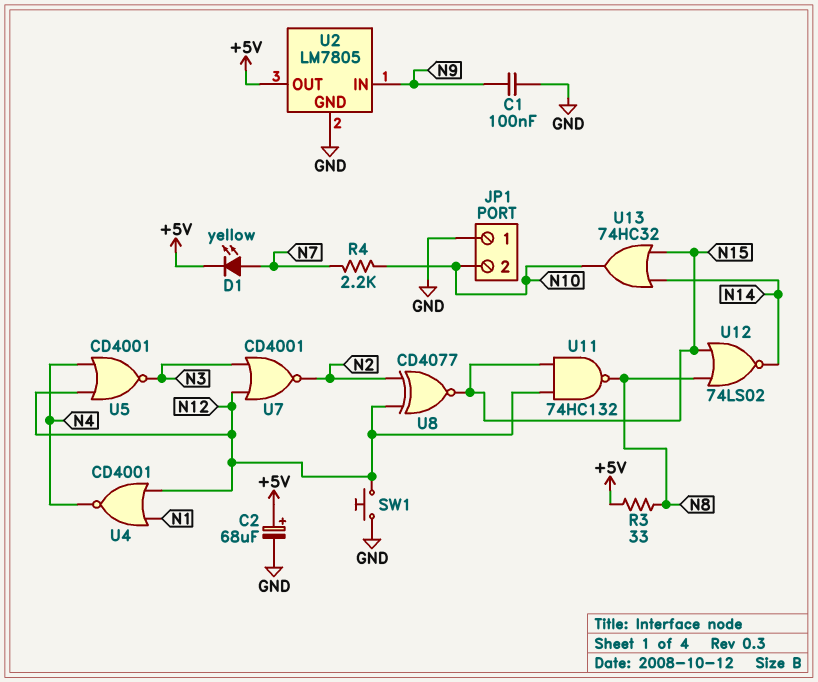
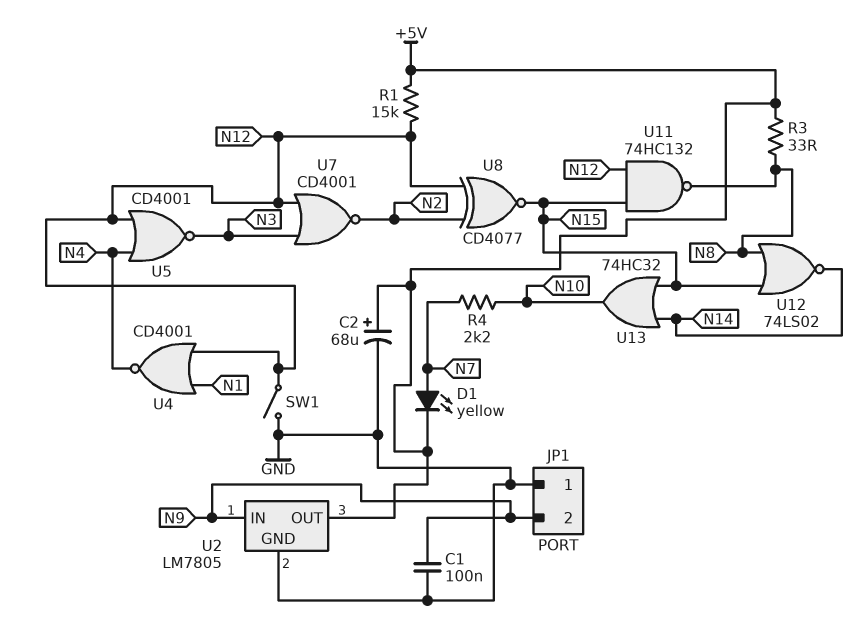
JP1 pin 2: N10 -> N9
R1: none -> 15k (+5V, N12)
SW1: button (GND, N12) -> switch (GND, N12)

